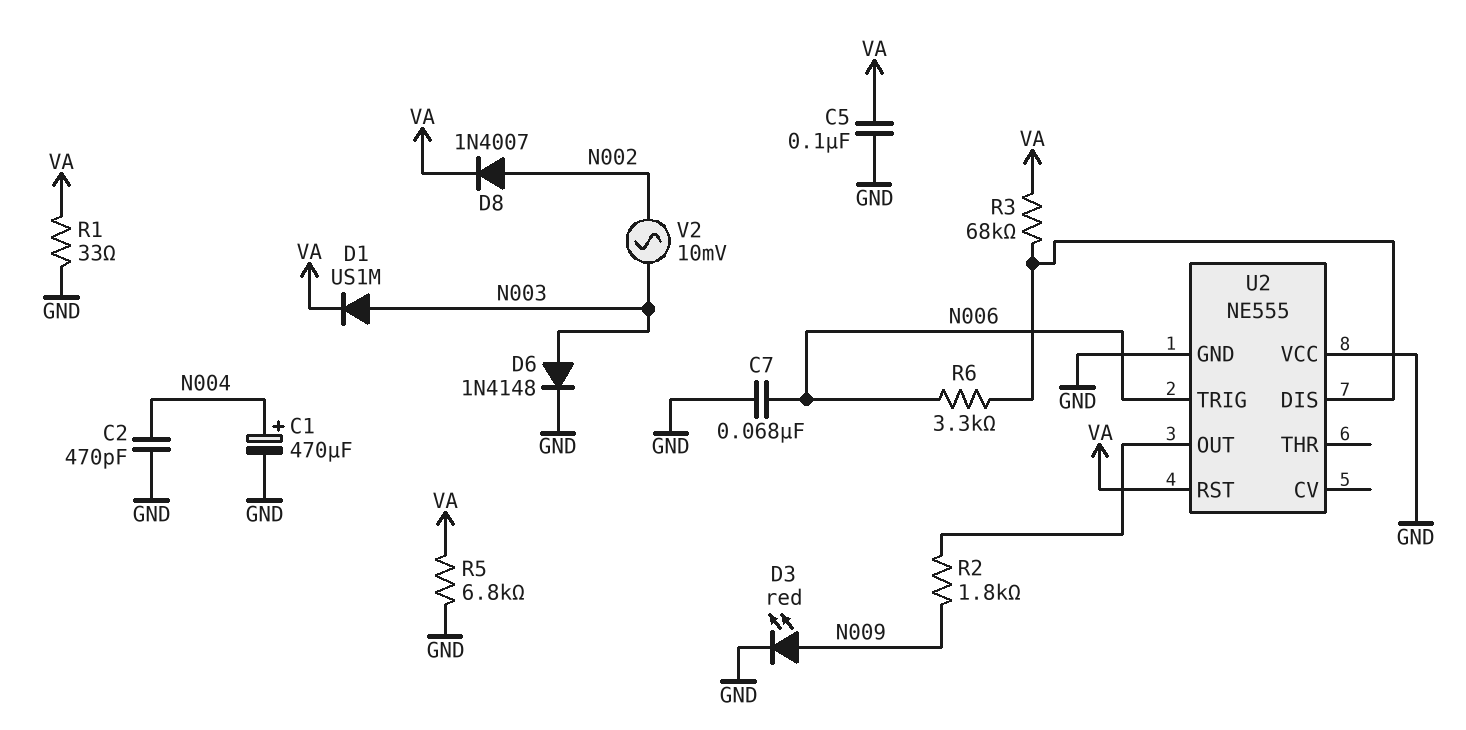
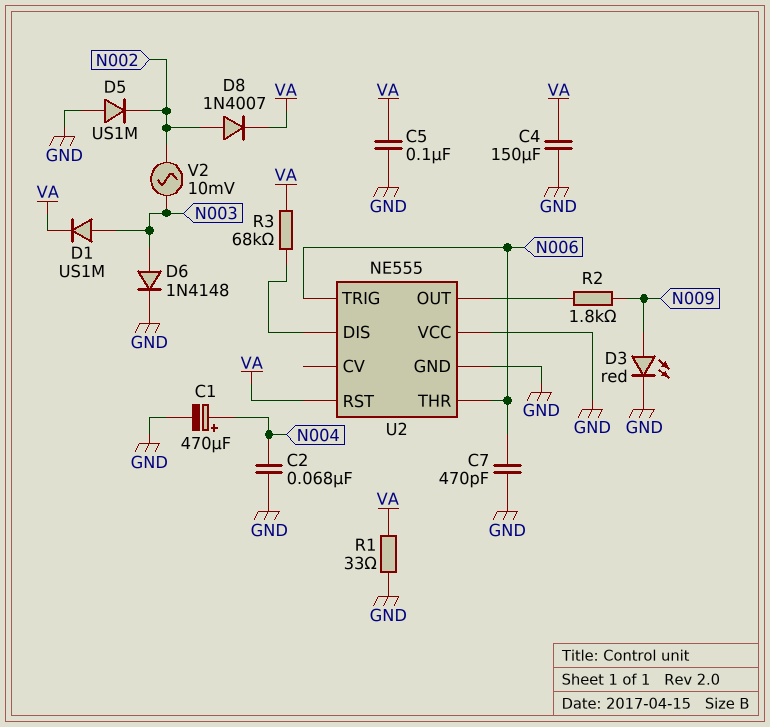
C2: 470pF (GND, N004) -> 68nF (GND, N004)
C4: none -> 150uF (GND, VA)
C7: 68nF (GND, N006) -> 470pF (GND, N006)
D5: none -> diode US1M (A GND, K N002)
R5: 6.8k (GND, VA) -> none
R6: 3.3k (N006, U2/DIS) -> none
U2 pin THR: none -> N006

